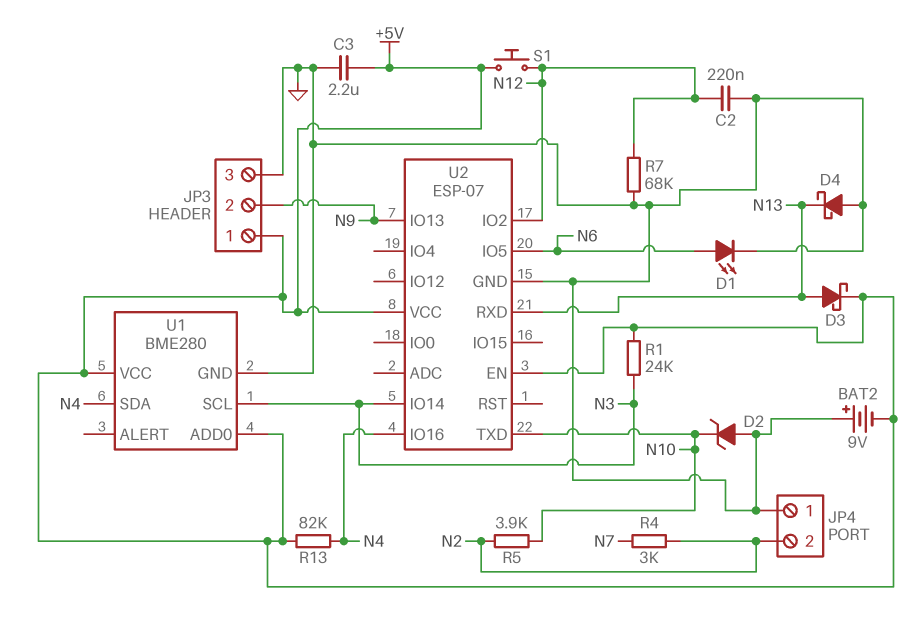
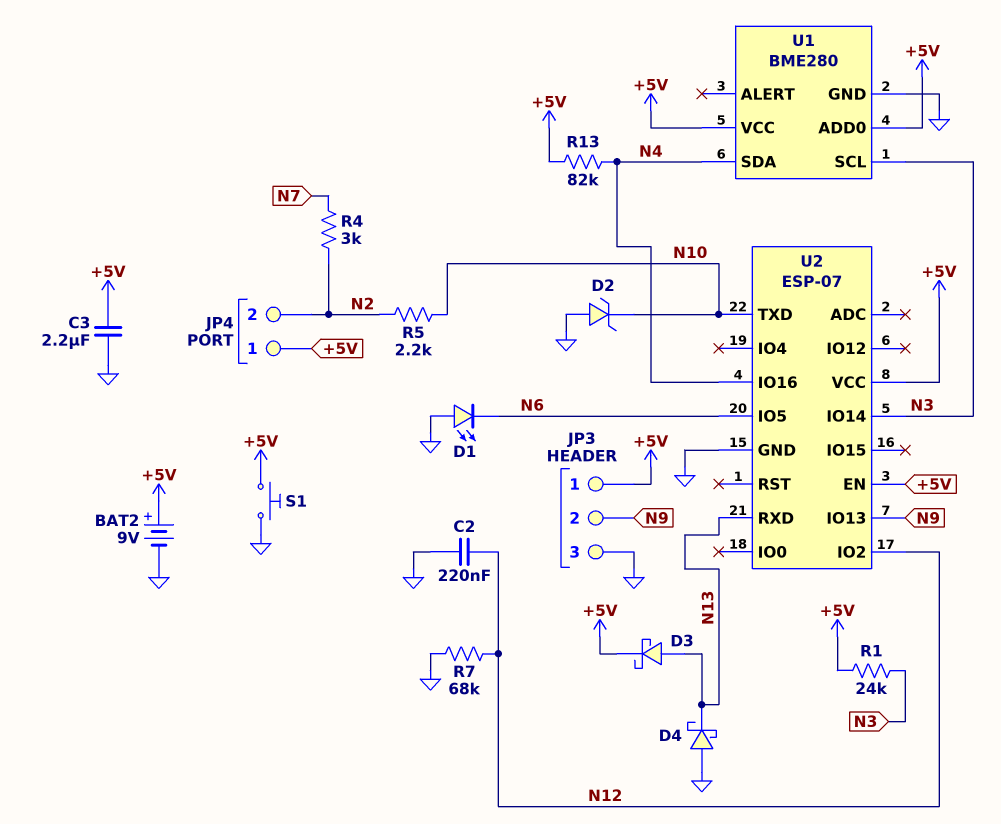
BAT2: 9V (plus GND, minus +5V) -> 9V (plus +5V, minus GND)
D1: LED (A N6, K GND) -> LED (A GND, K N6)
JP4 pin 1: GND -> +5V
R5: 3.9k (N2, N10) -> 2.2k (N2, N10)
S1: button (+5V, N12) -> button (+5V, GND)

